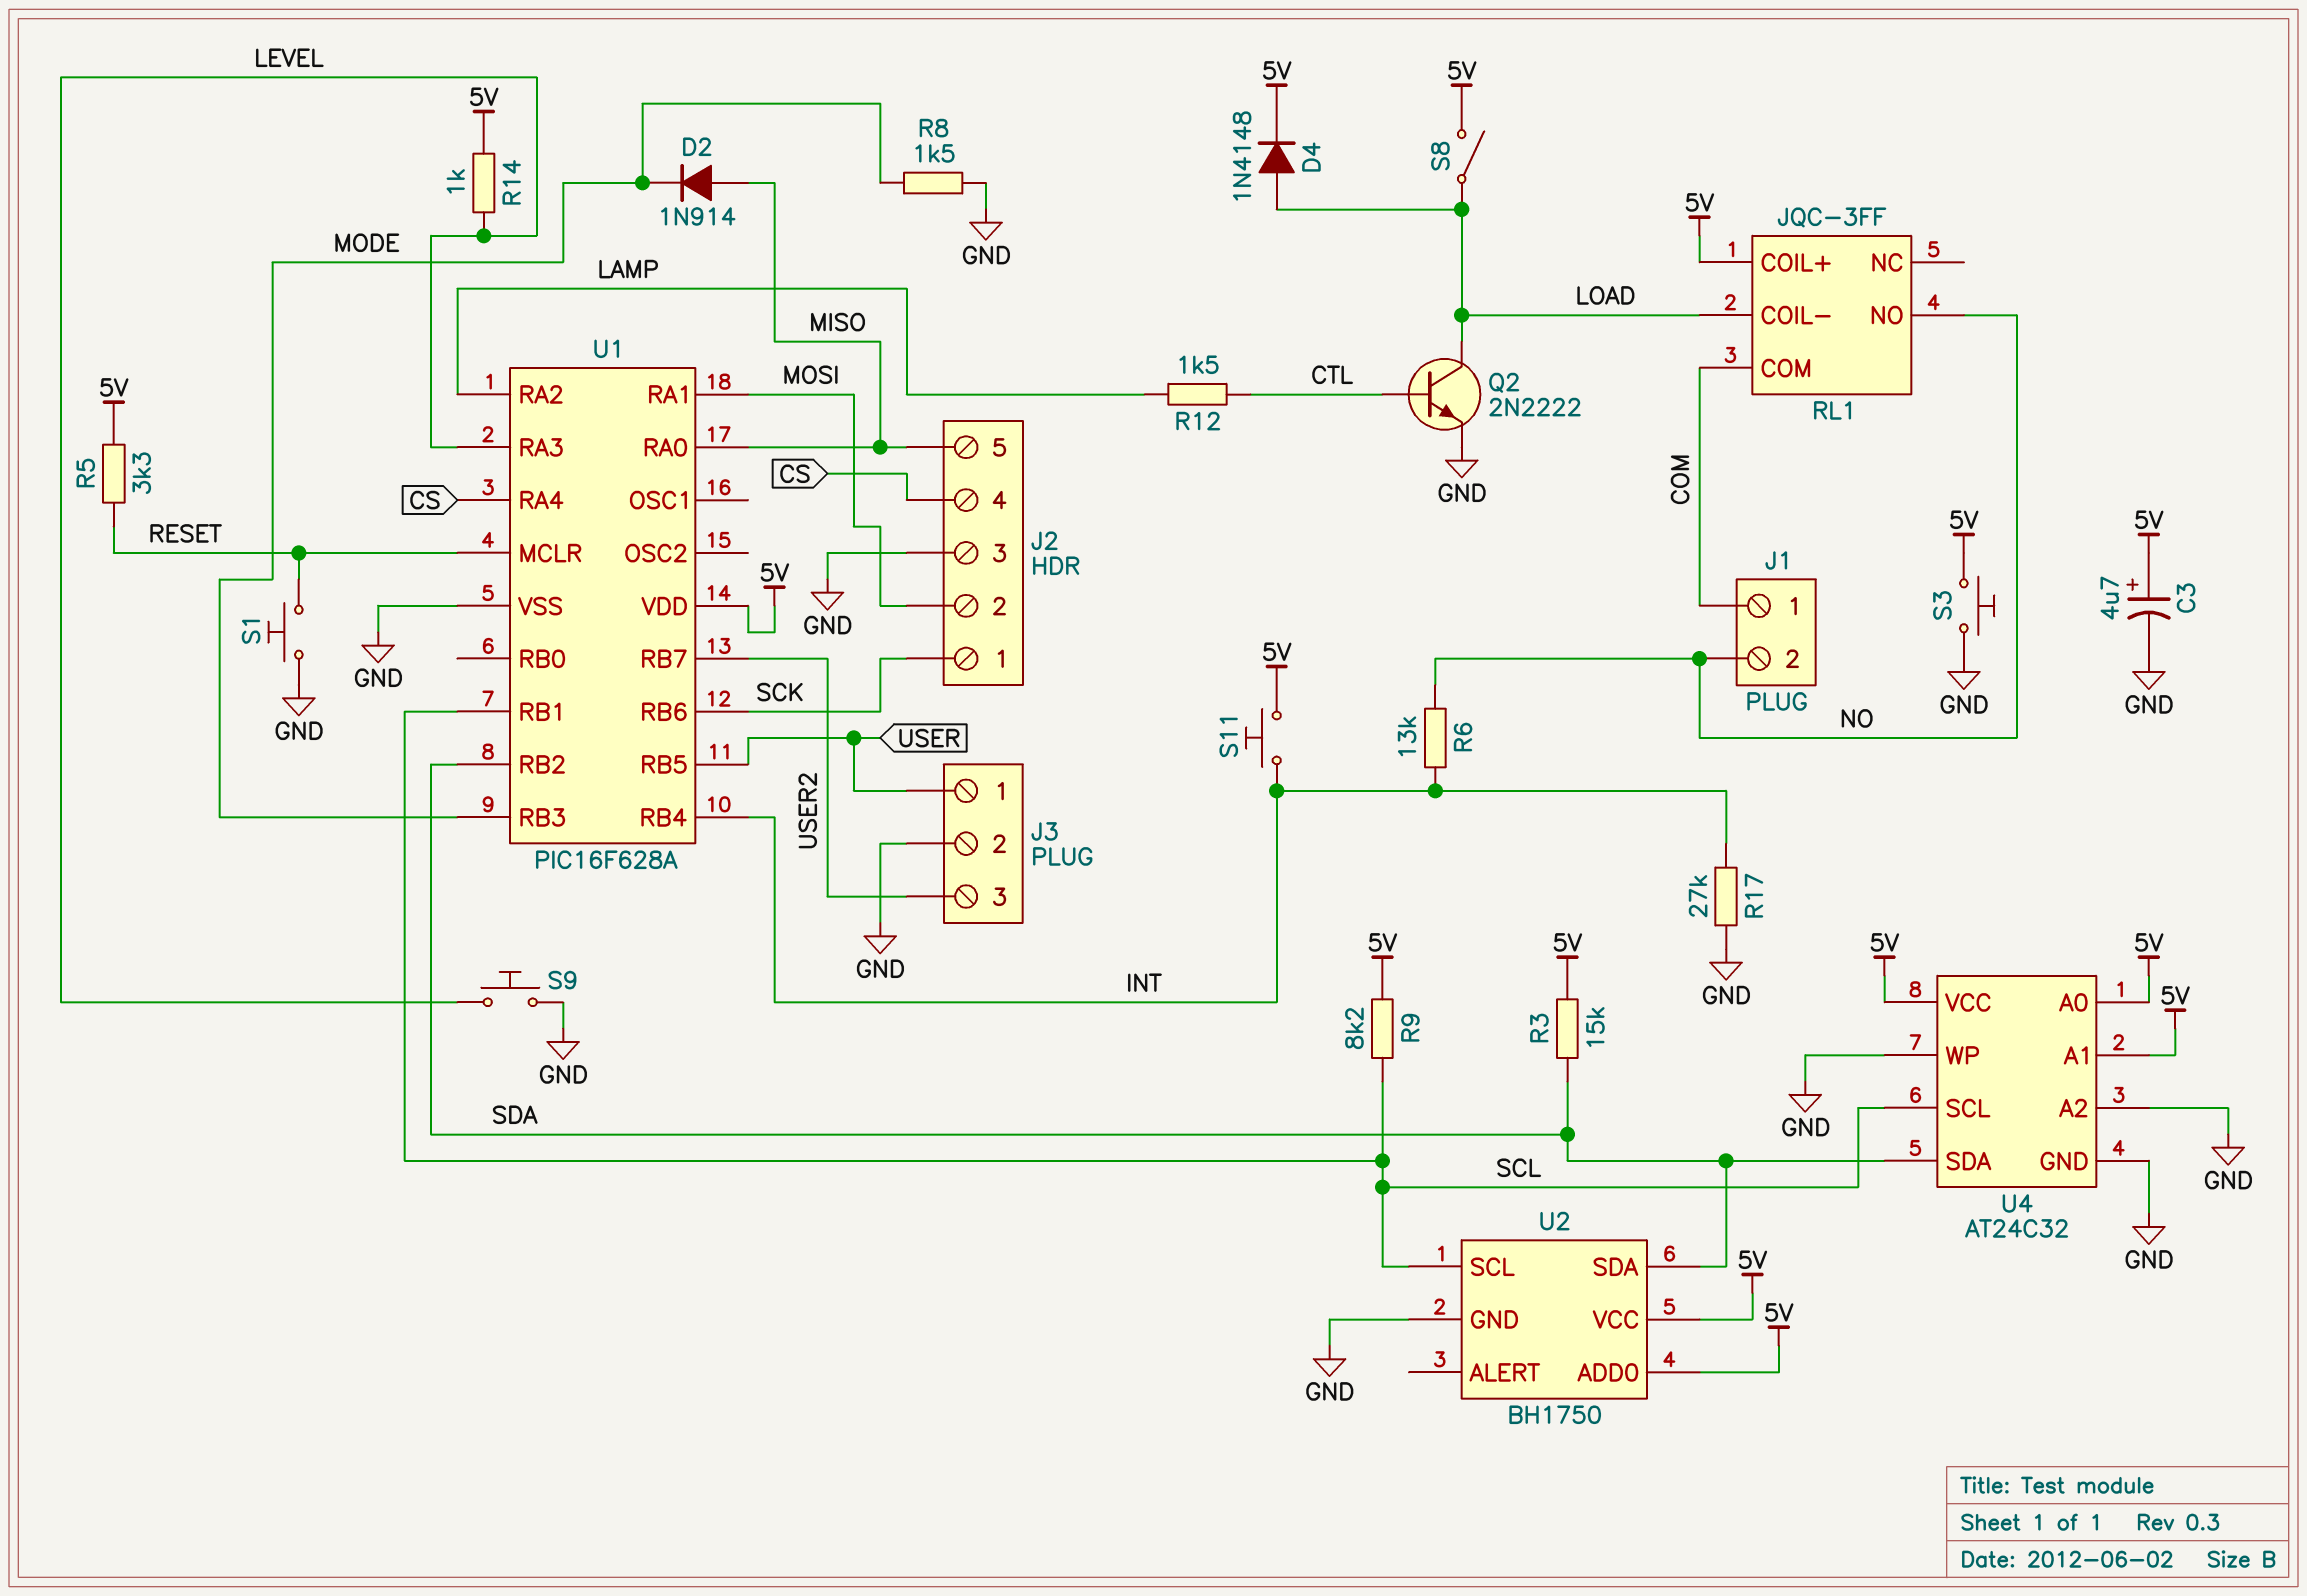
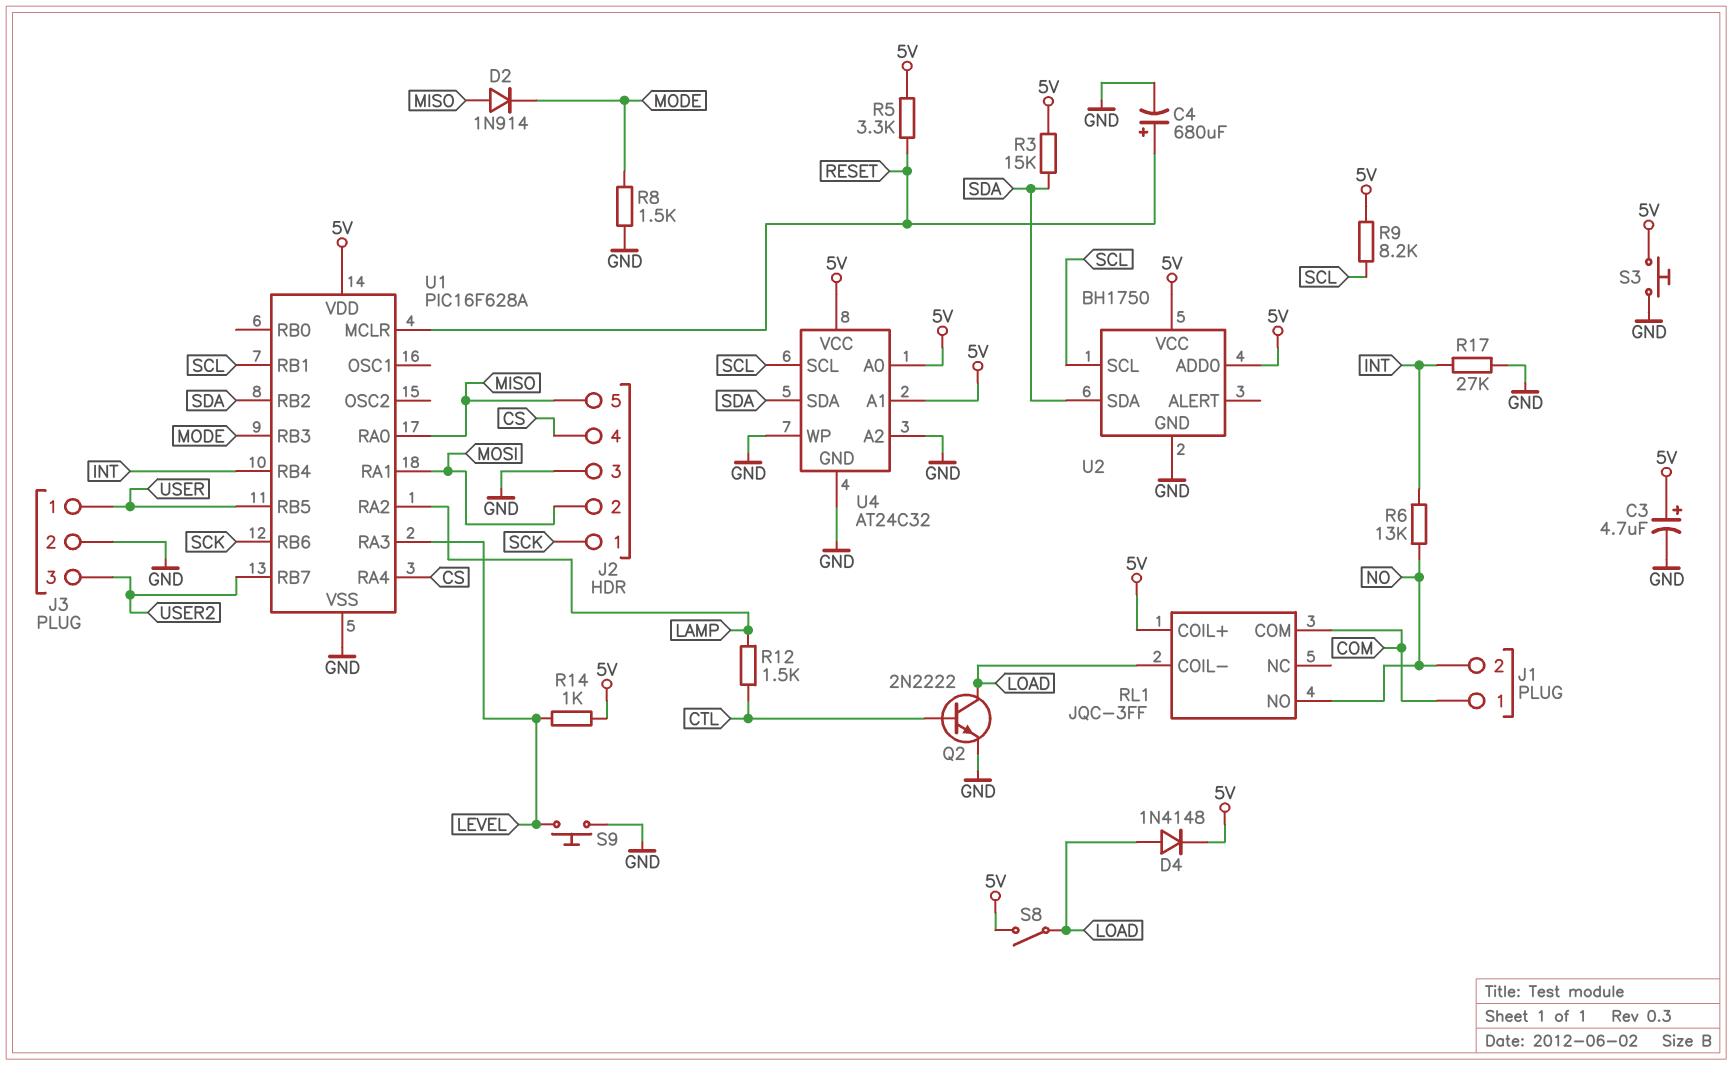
C4: none -> 680uF (plus RESET, minus GND)
S1: button (GND, RESET) -> none
S11: button (5V, INT) -> none

